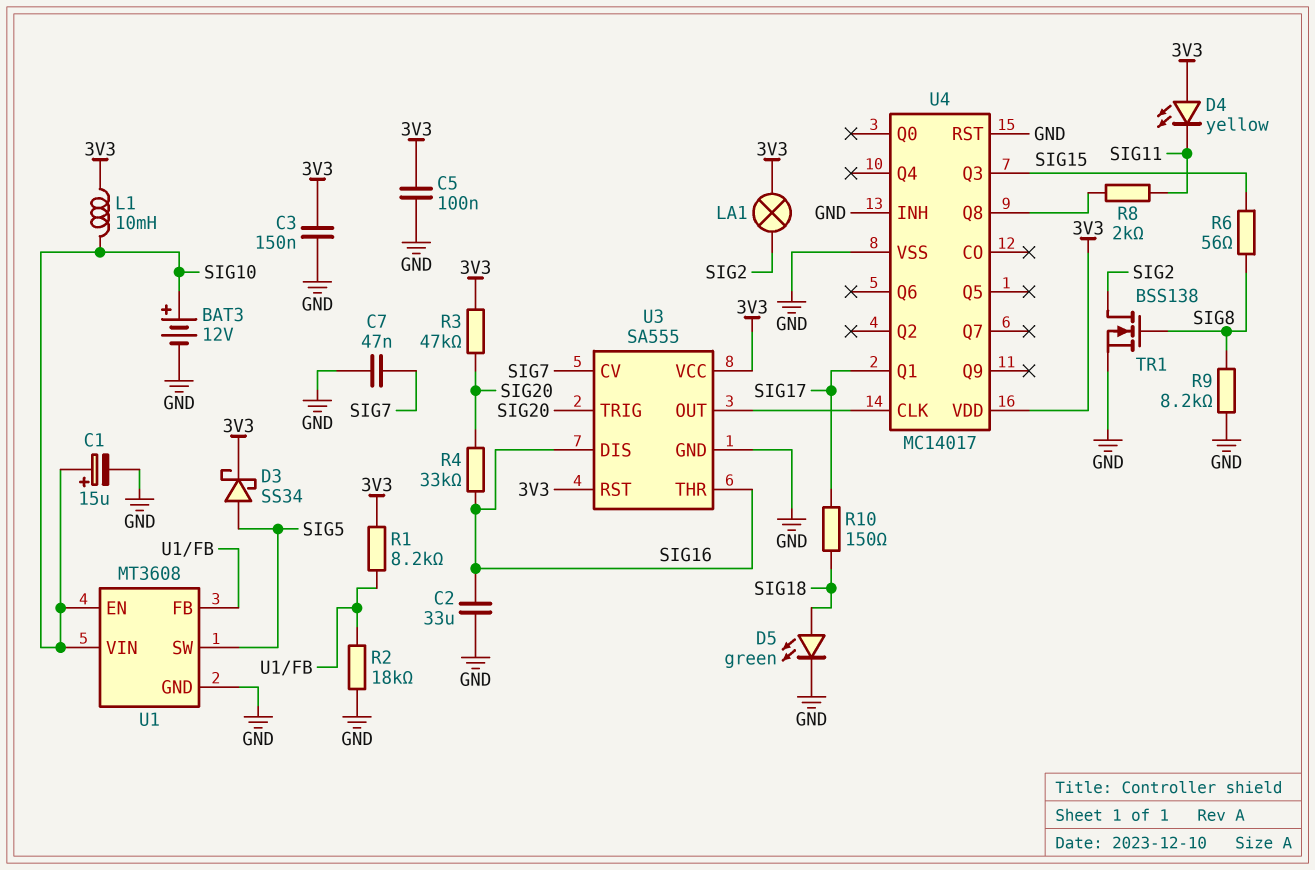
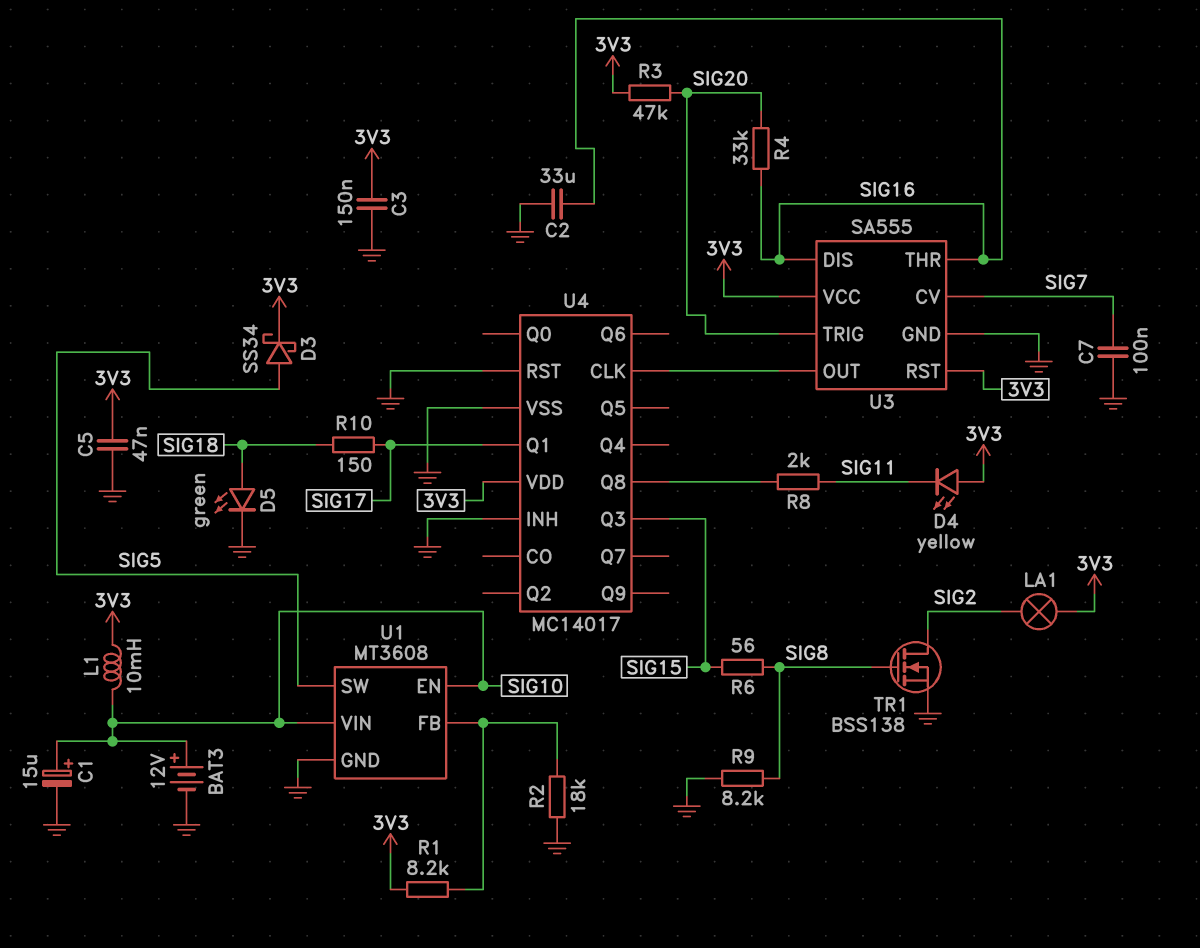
C5: 100nF (3V3, GND) -> 47nF (3V3, GND)
C7: 47nF (GND, SIG7) -> 100nF (GND, SIG7)

